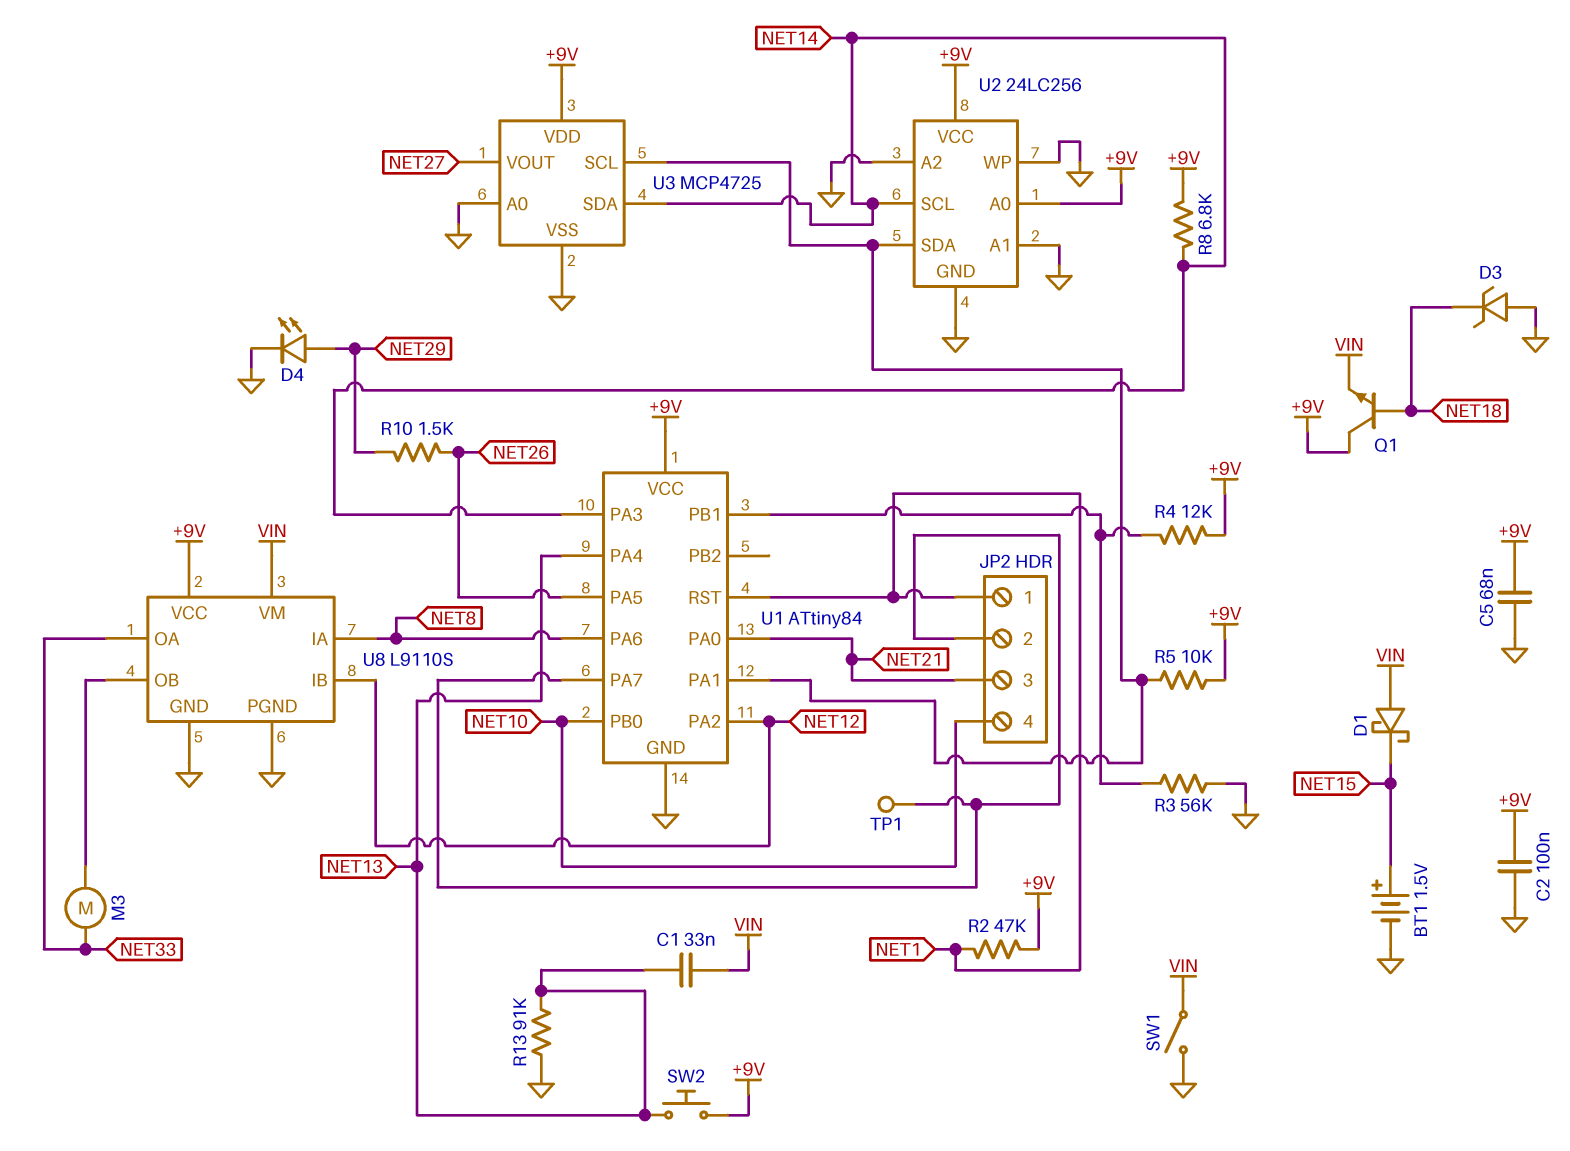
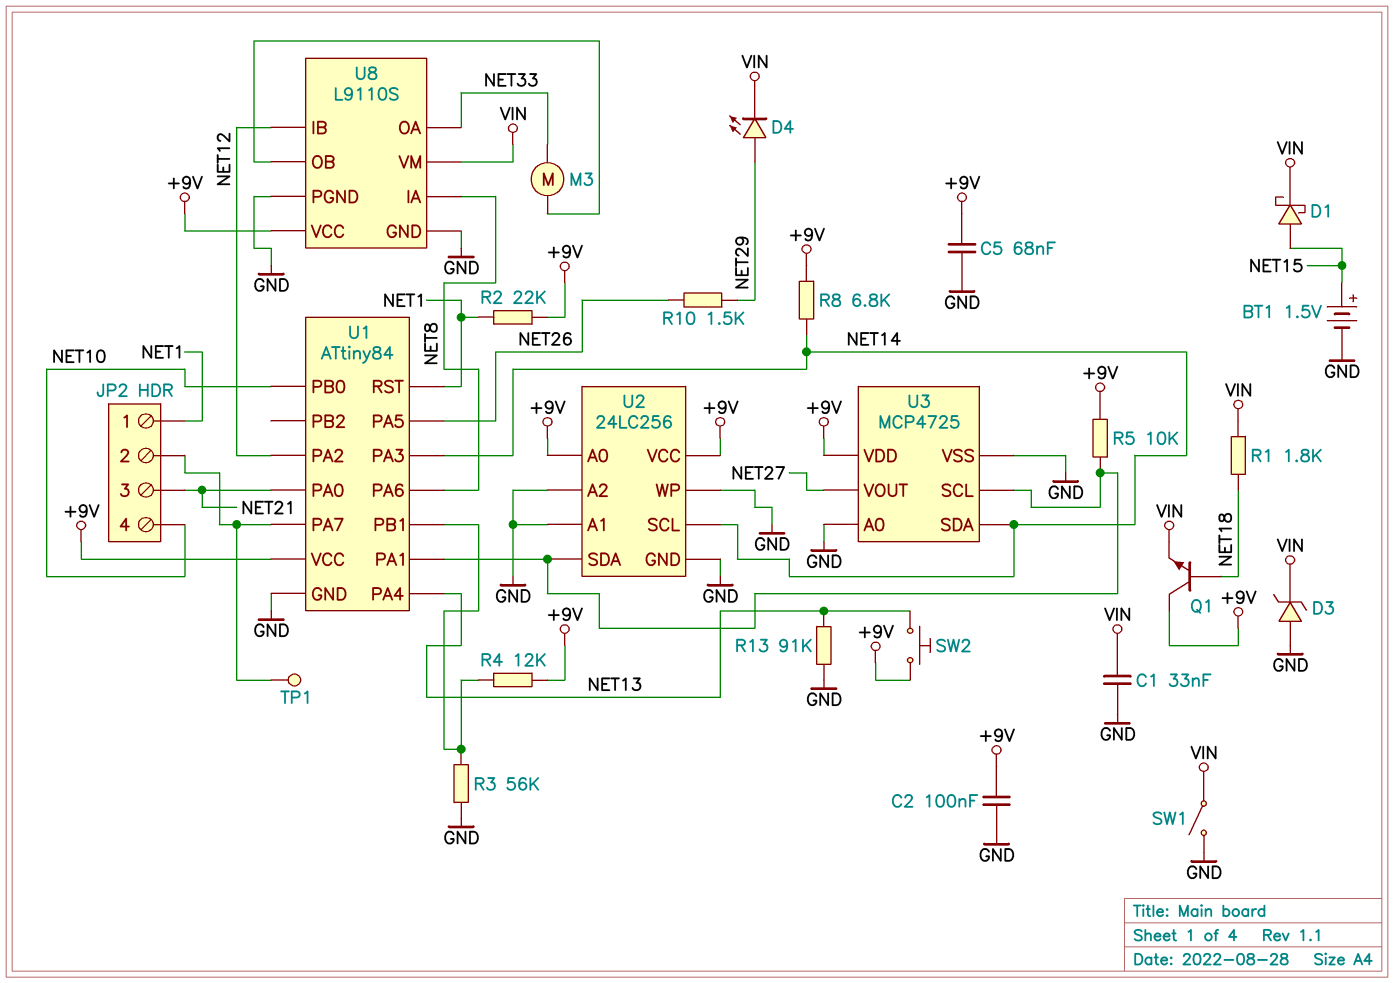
C1: 33nF (NET13, VIN) -> 33nF (GND, VIN)
D1: schottky (A VIN, K NET15) -> schottky (A NET15, K VIN)
D3: zener (A GND, K NET18) -> zener (A GND, K VIN)
D4: LED (A NET29, K GND) -> LED (A NET29, K VIN)
R1: none -> 1.8k (NET18, VIN)
R2: 47k (+9V, NET1) -> 22k (+9V, NET1)

